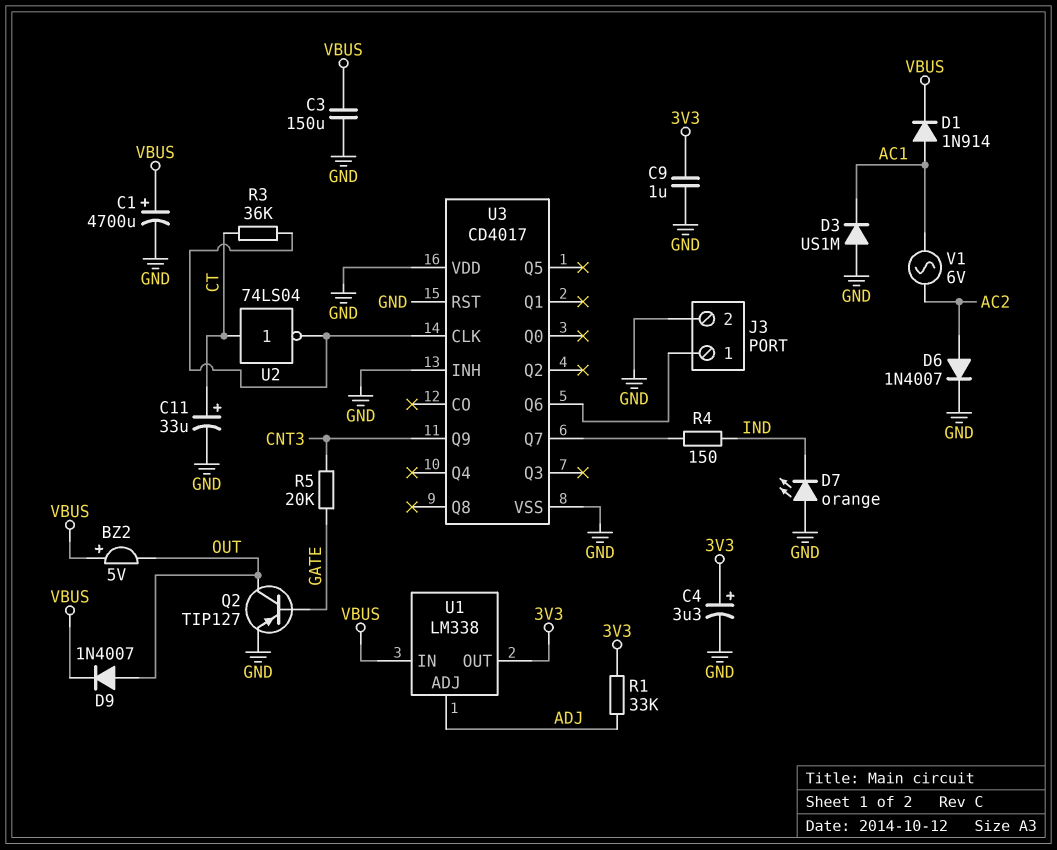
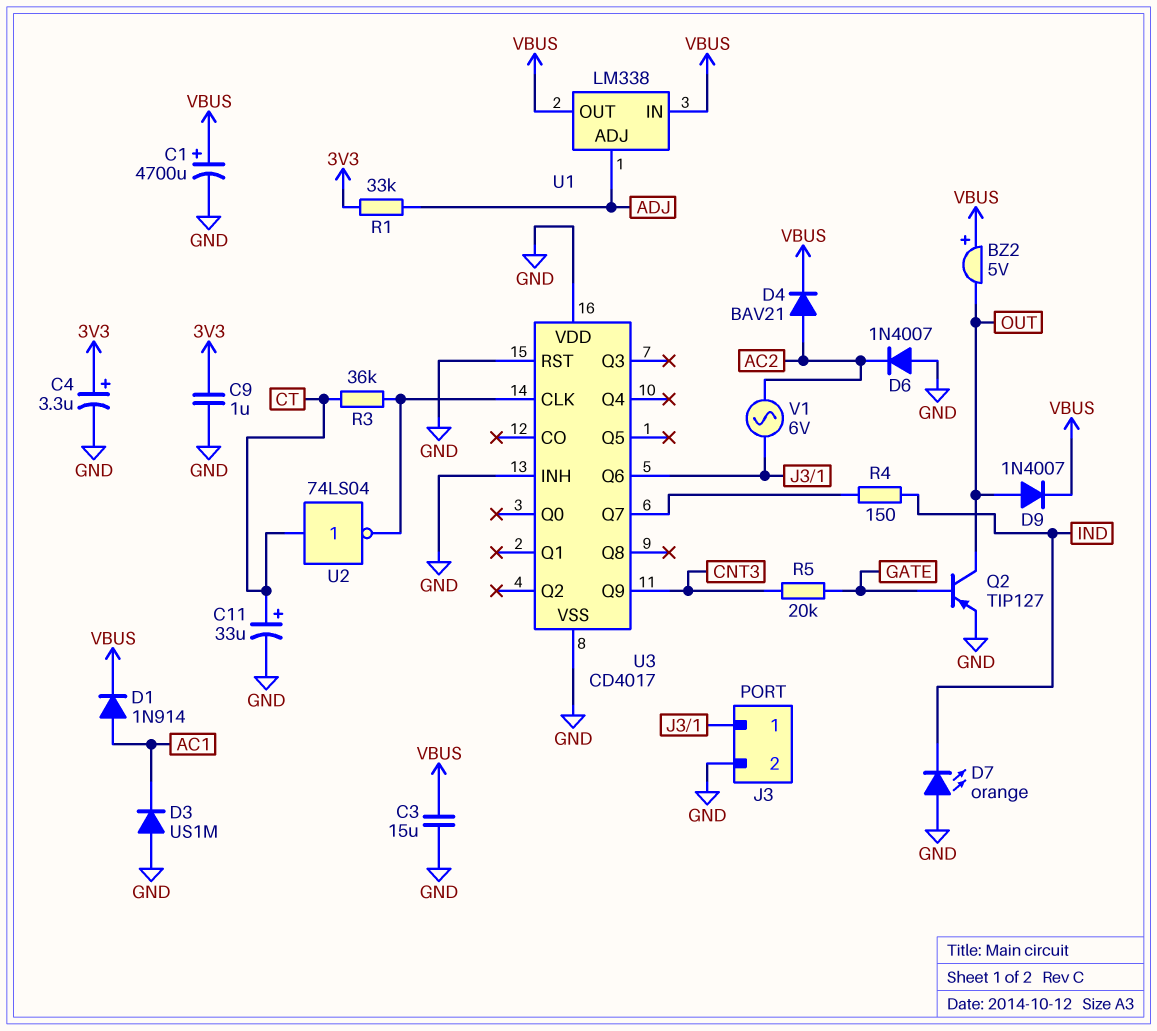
C3: 150uF (GND, VBUS) -> 15uF (GND, VBUS)
D4: none -> diode BAV21 (A AC2, K VBUS)
D6: diode 1N4007 (A AC2, K GND) -> diode 1N4007 (A GND, K AC2)
U1 pin OUT: 3V3 -> VBUS
V1: AC 6V (AC1, AC2) -> AC 6V (AC2, J3/1)

